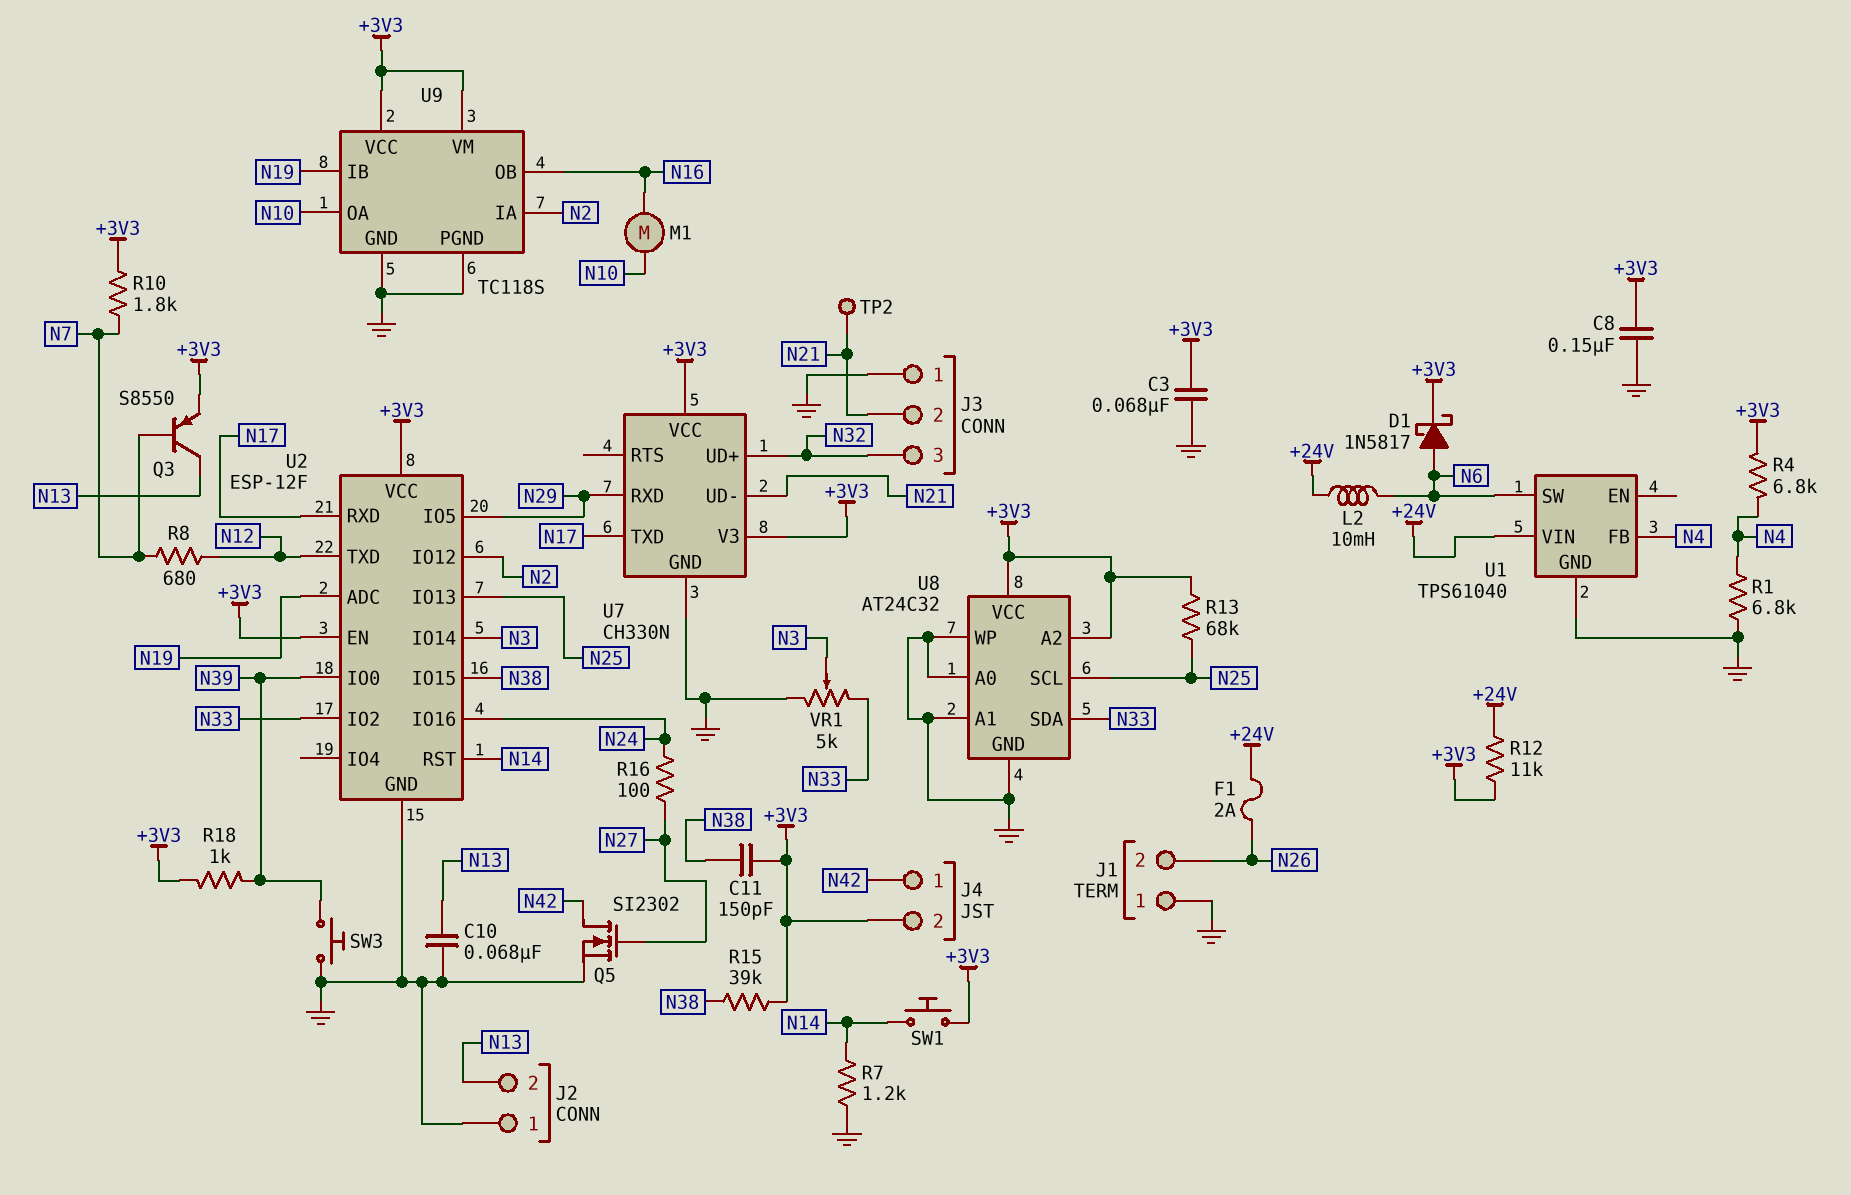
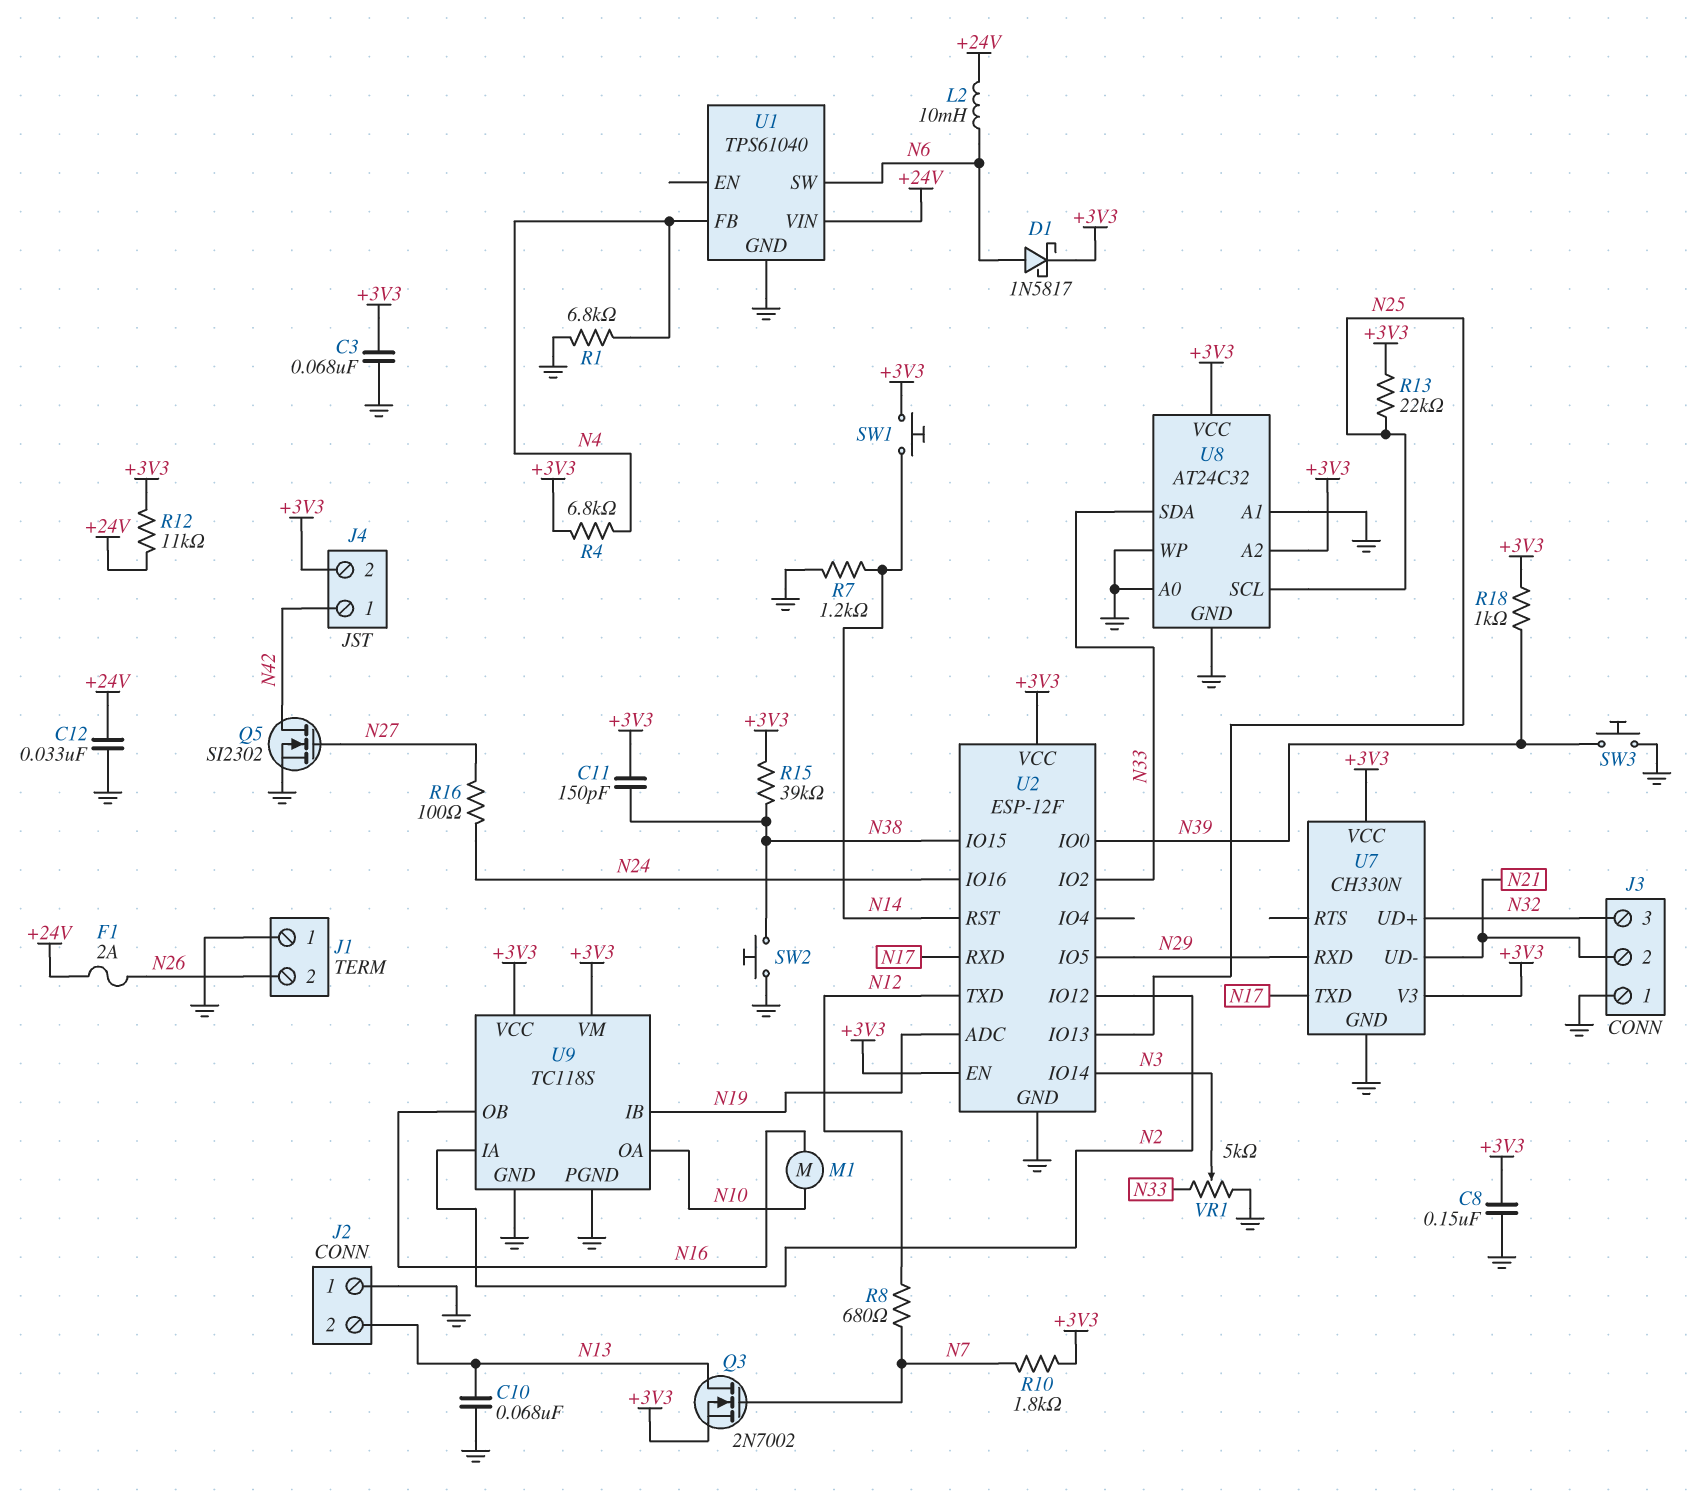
C12: none -> 33nF (+24V, GND)
Q3: PNP S8550 (B N7, C N13, E +3V3) -> NMOS 2N7002 (G N7, D N13, S +3V3)
R13: 68k (+3V3, N25) -> 22k (+3V3, N25)
SW2: none -> button (GND, N38)
TP2: test point (N21) -> none

